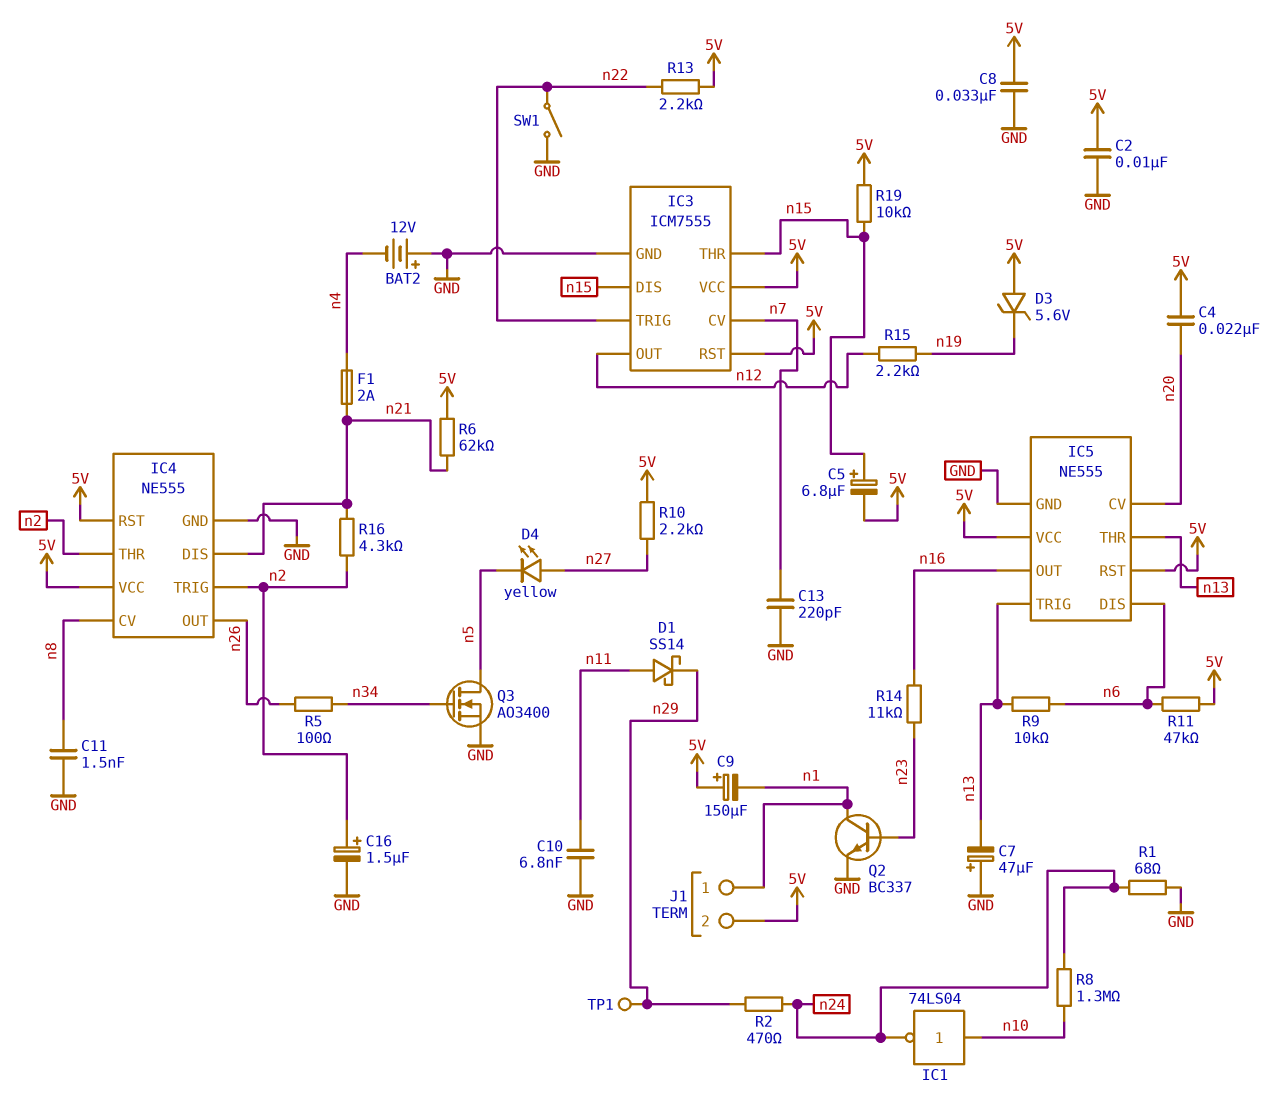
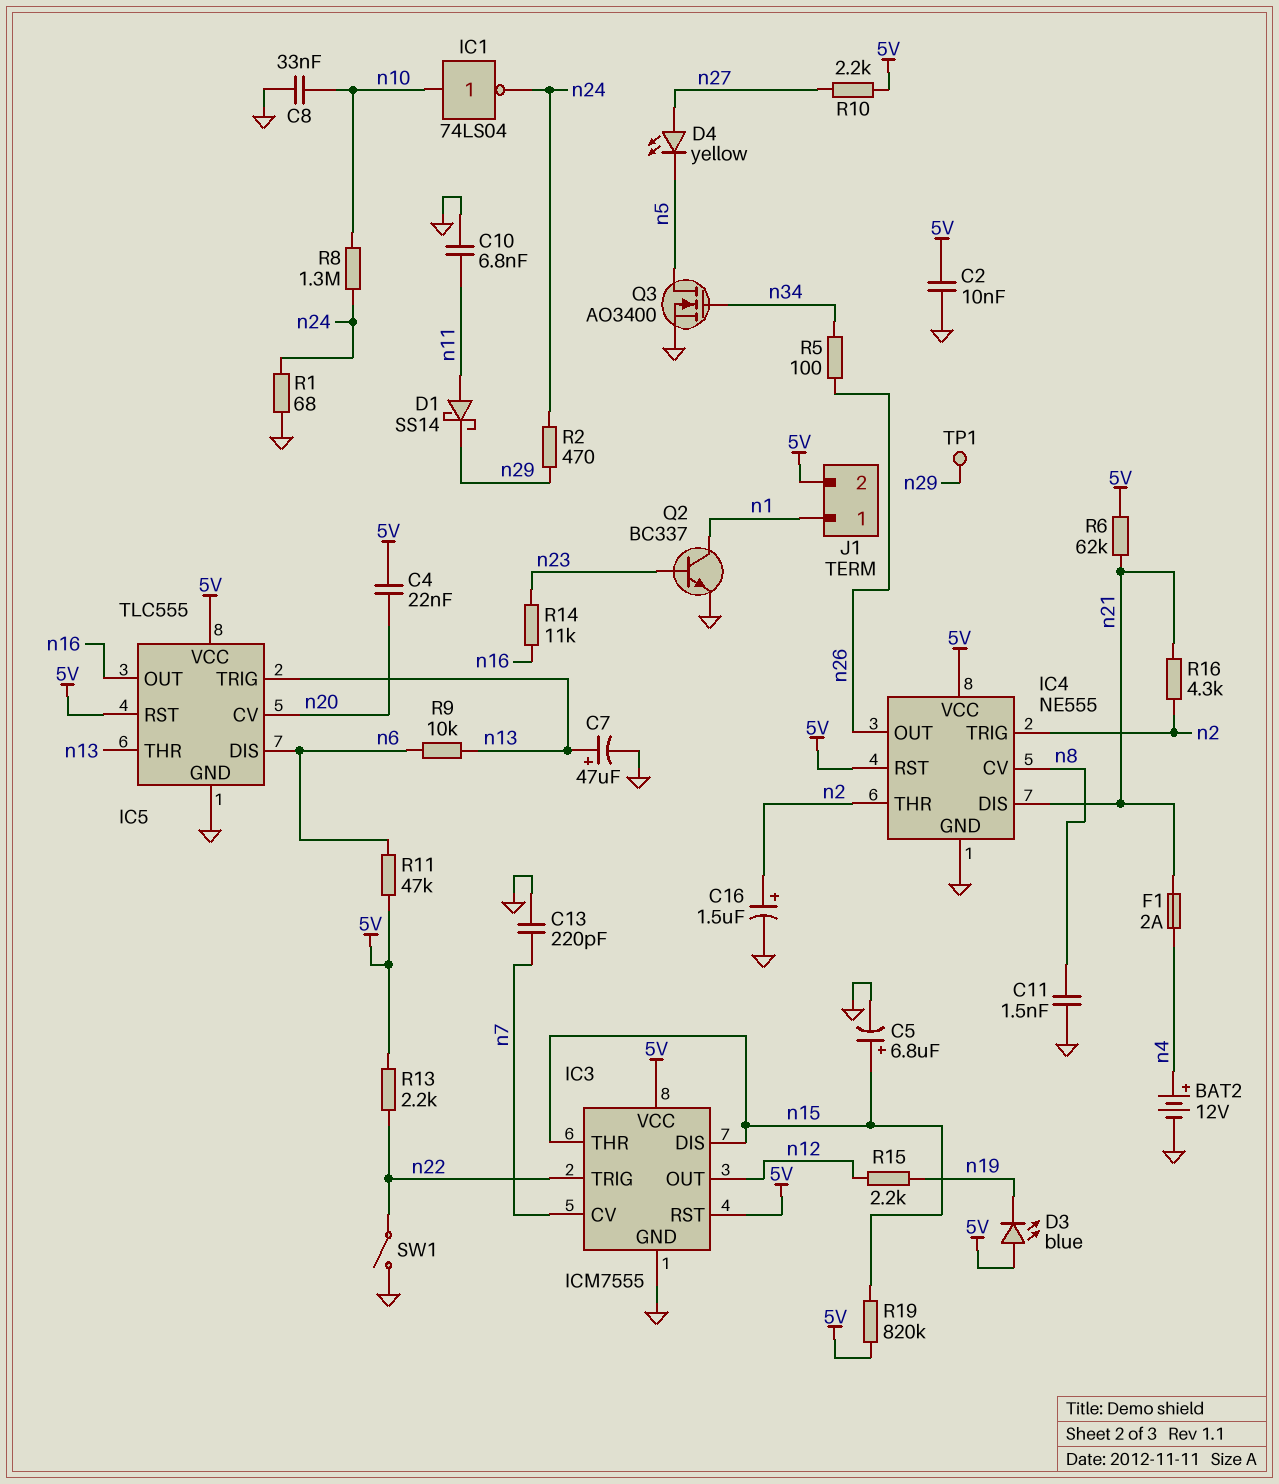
BAT2: 12V (plus GND, minus n4) -> 12V (plus n4, minus GND)
C5: 6.8uF (plus n15, minus 5V) -> 6.8uF (plus n15, minus GND)
C7: 47uF (plus GND, minus n13) -> 47uF (plus n13, minus GND)
C8: 33nF (5V, GND) -> 33nF (GND, n10)
C9: 150uF (plus 5V, minus n1) -> none
D3: zener 5.6V (A 5V, K n19) -> LED blue (A 5V, K n19)
IC5: NE555 -> TLC555
R19: 10k (5V, n15) -> 820k (5V, n15)

